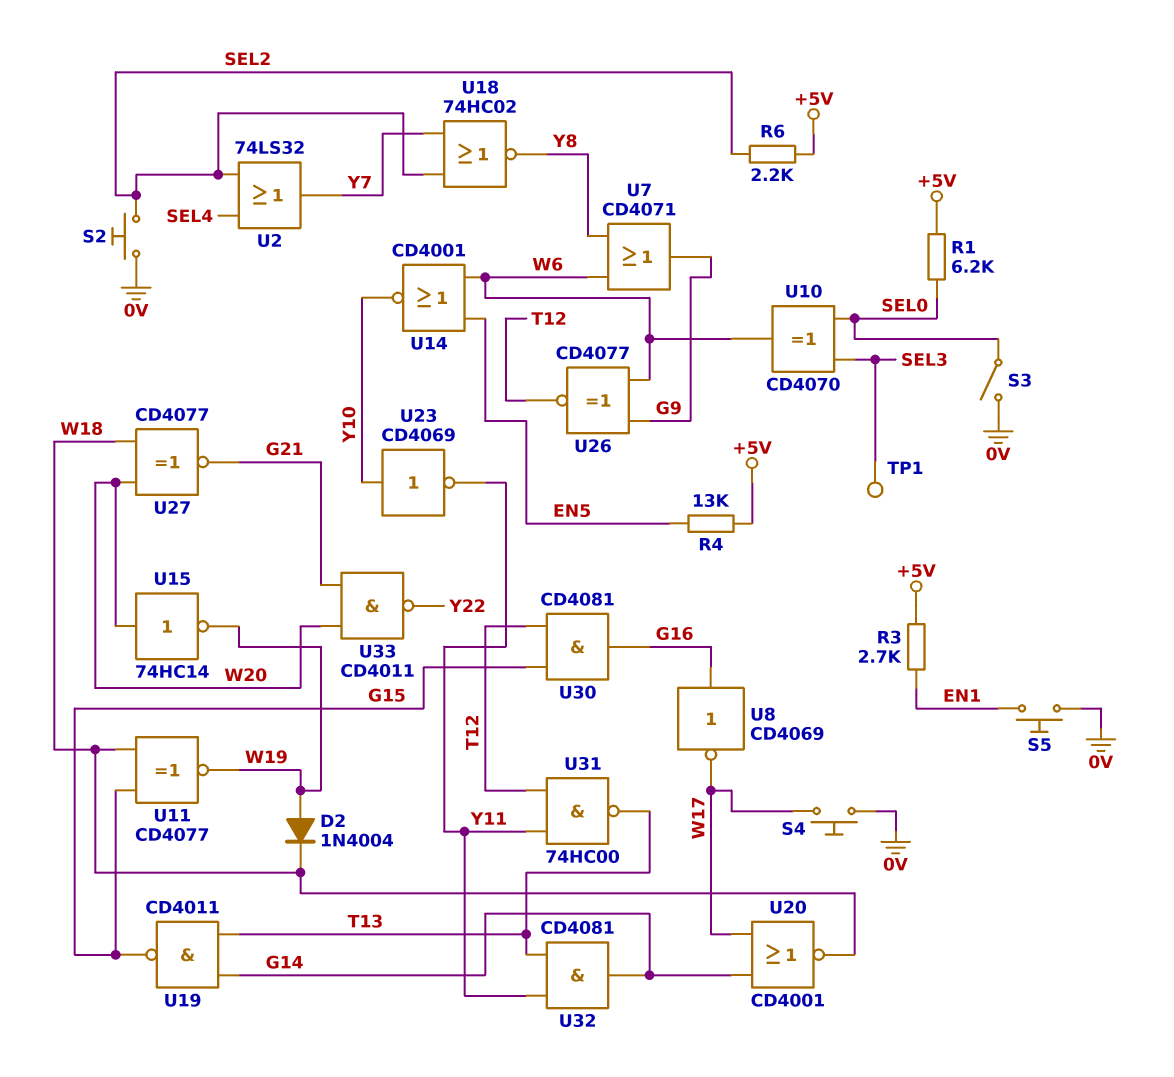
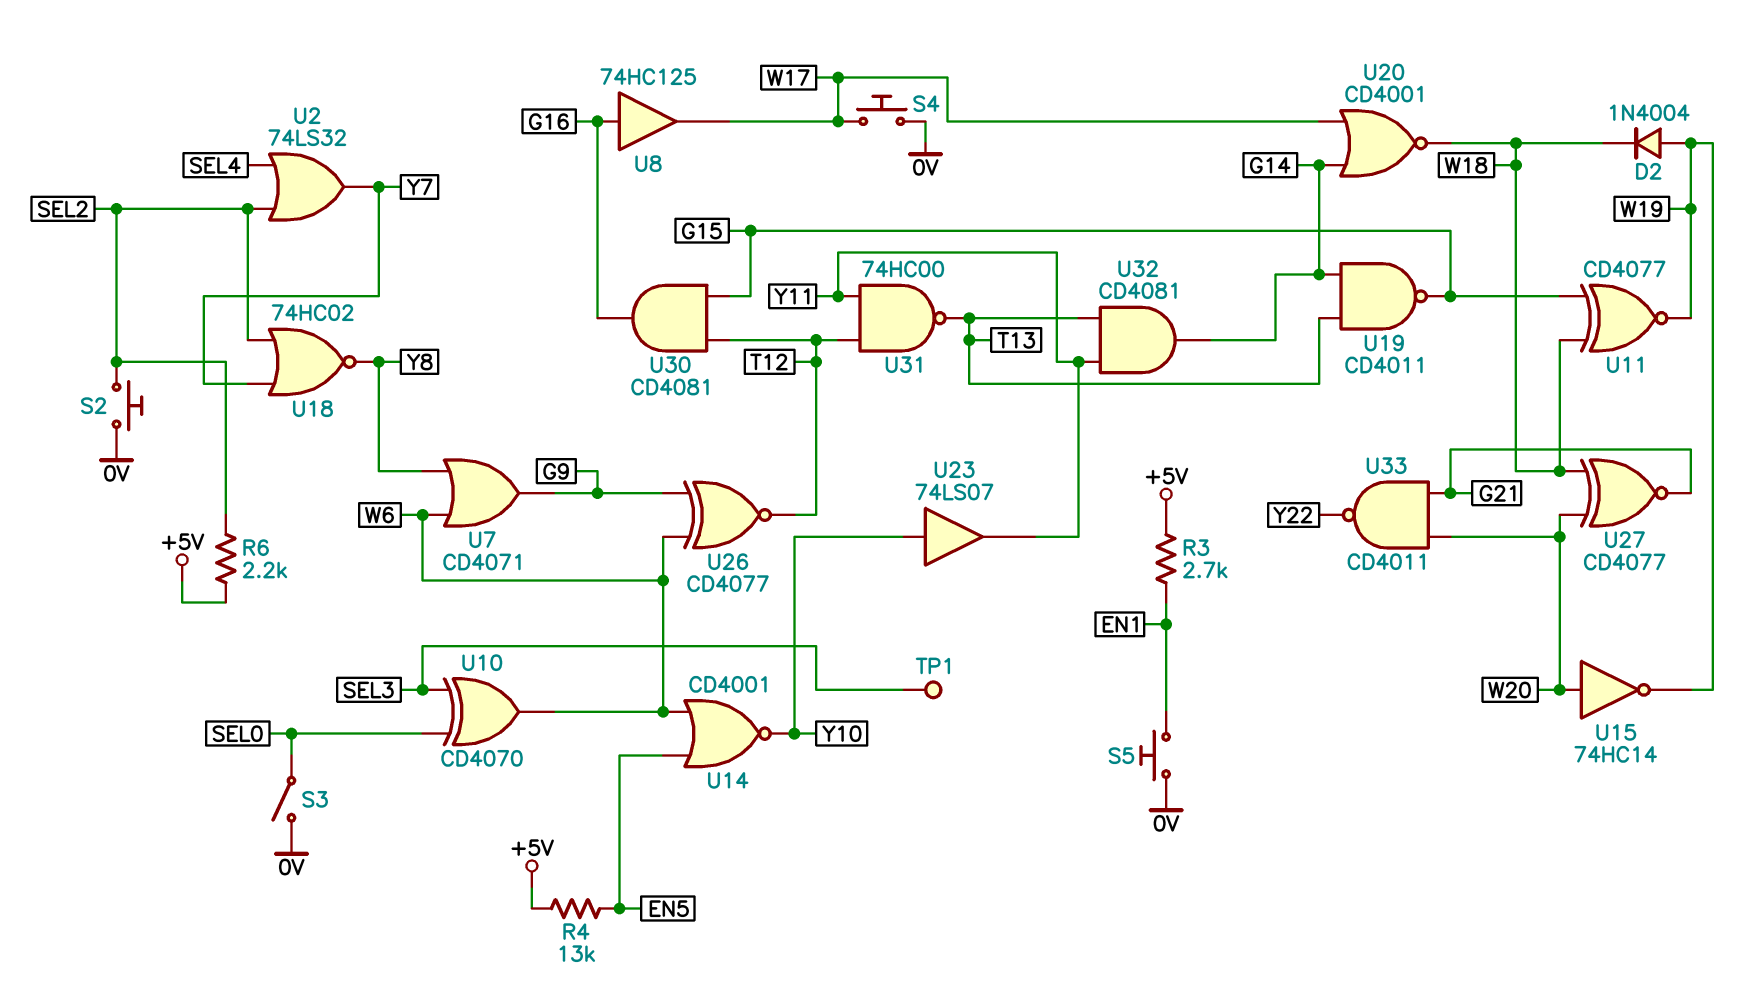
R1: 6.2k (+5V, SEL0) -> none
U8: NOT CD4069 (in G16, out W17) -> buffer 74HC125 (in G16, out W17)
U23: NOT CD4069 (in Y10, out Y11) -> buffer 74LS07 (in Y10, out Y11)

